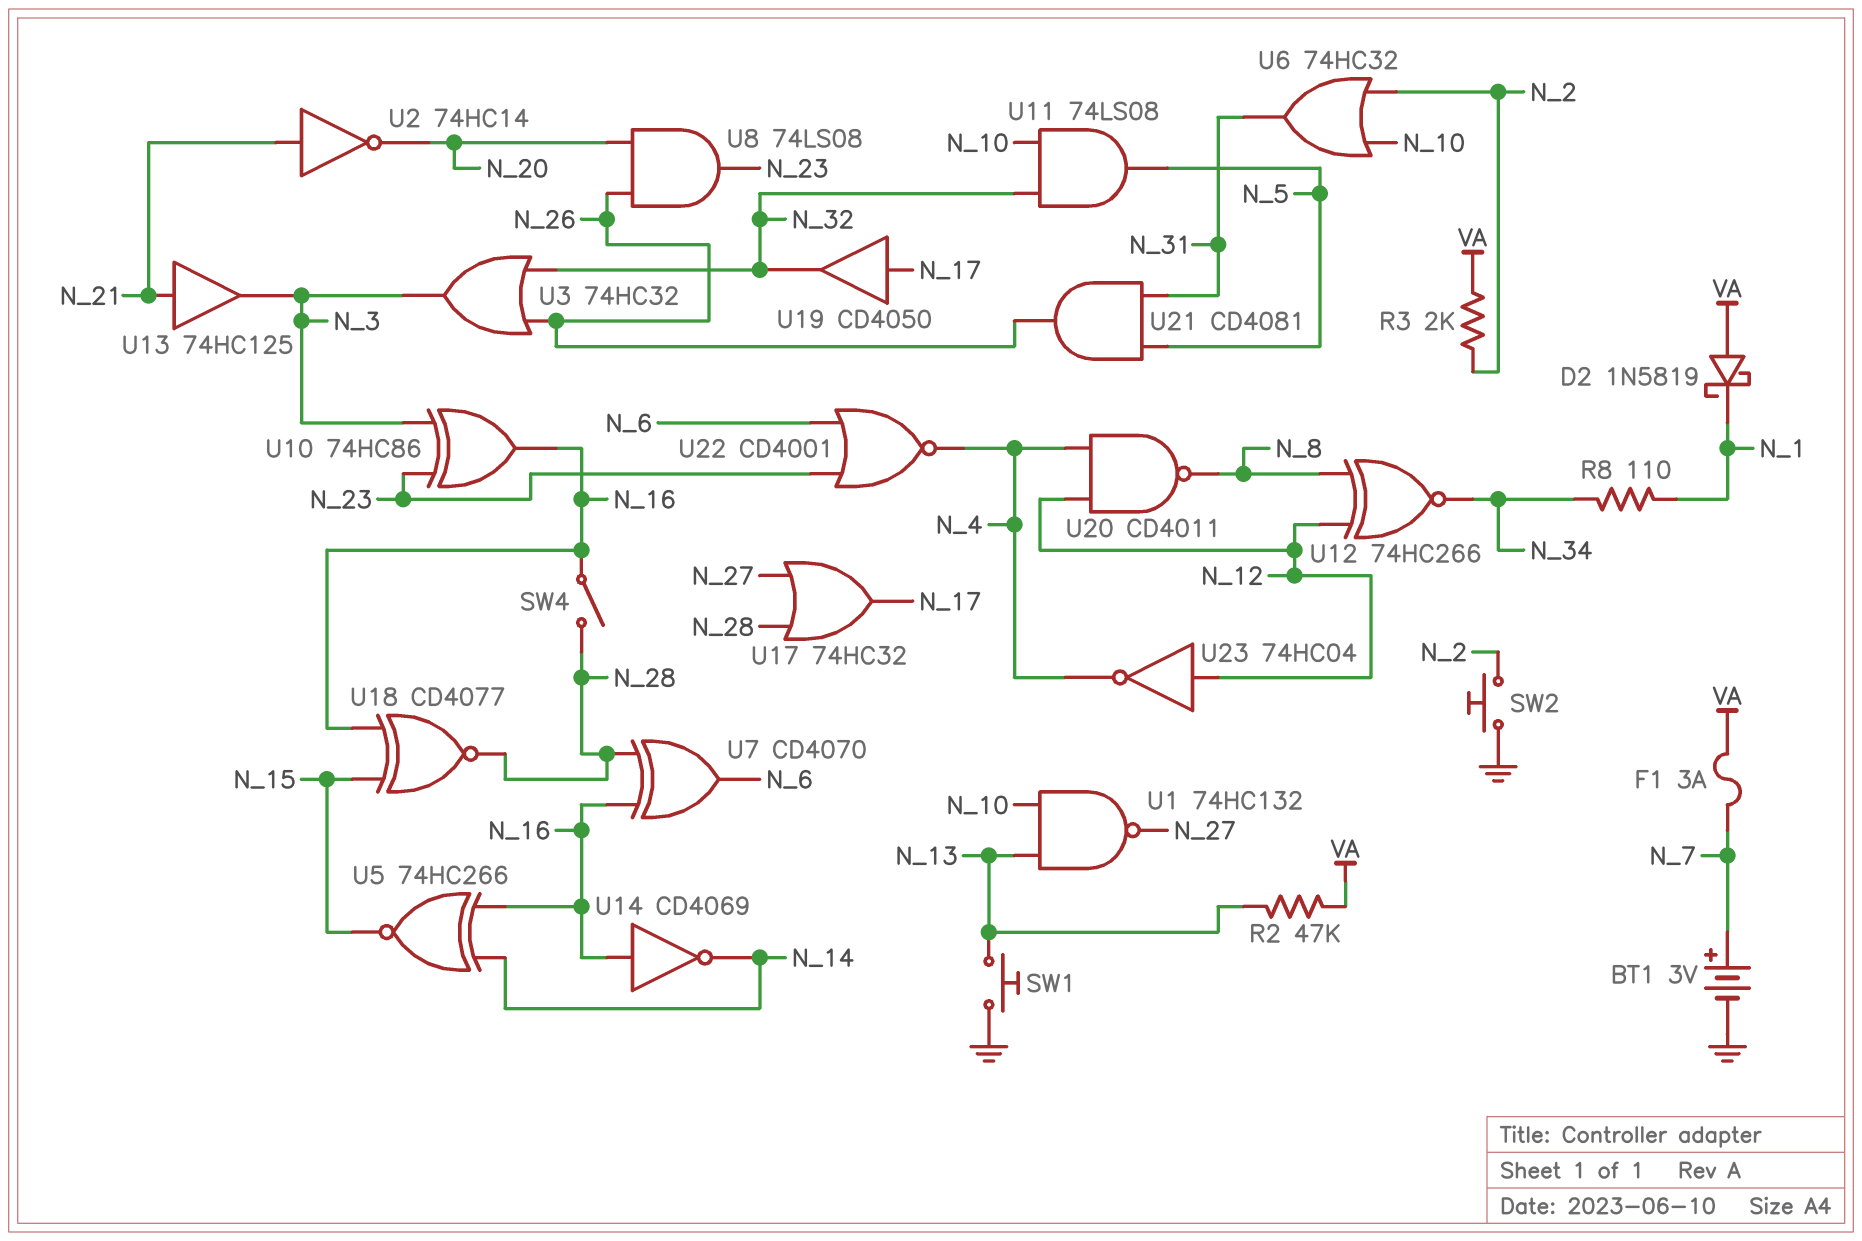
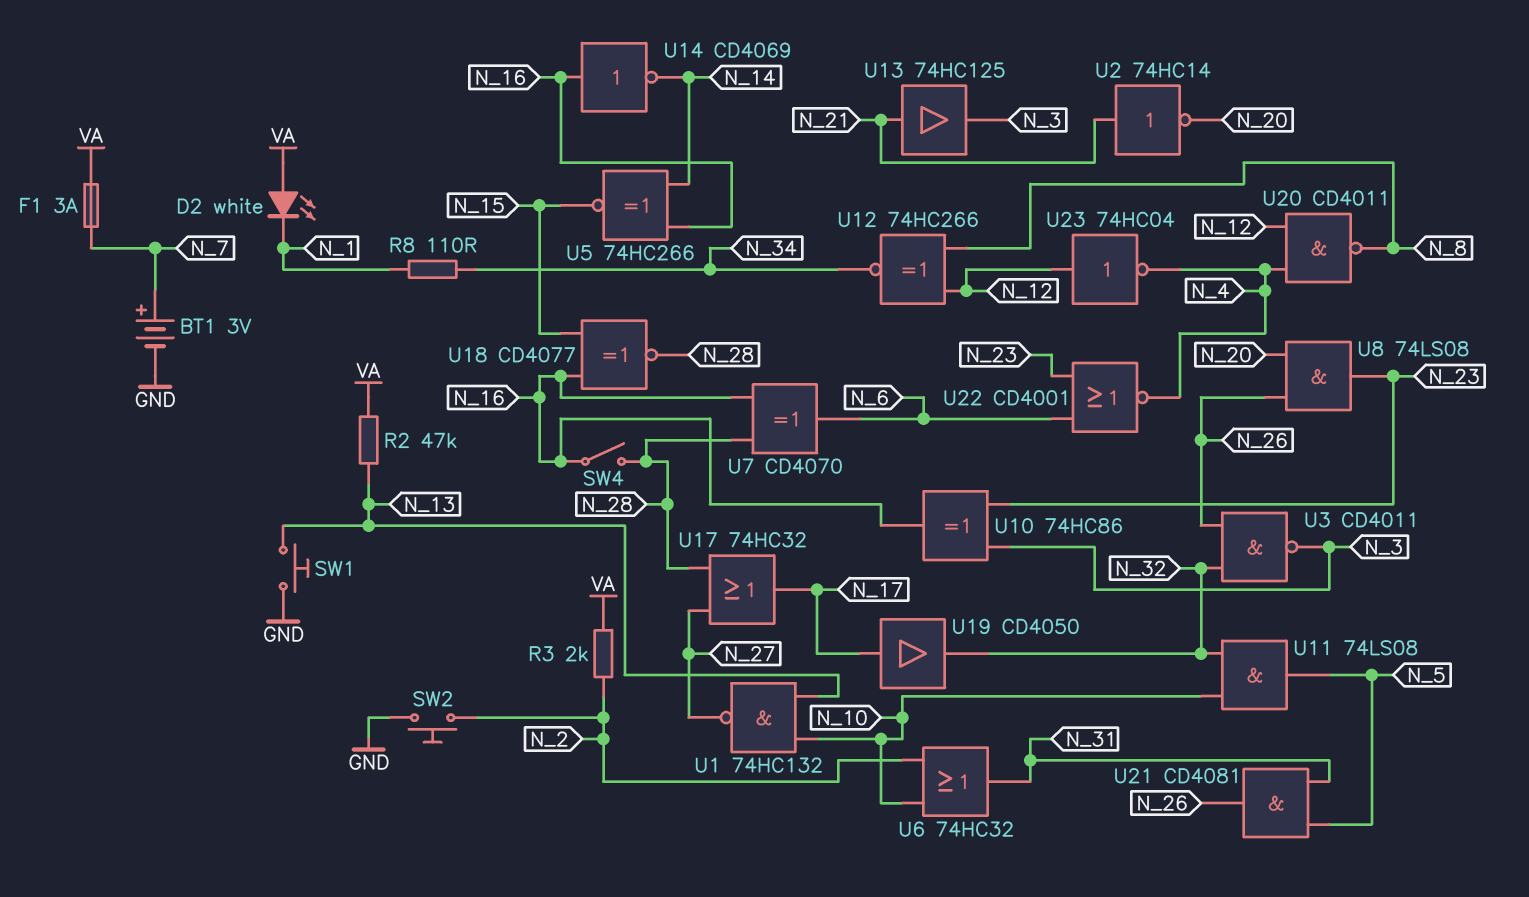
D2: schottky 1N5819 (A VA, K N_1) -> LED white (A VA, K N_1)
U3: OR 74HC32 (in N_26, in N_32, out N_3) -> NAND CD4011 (in N_26, in N_32, out N_3)

